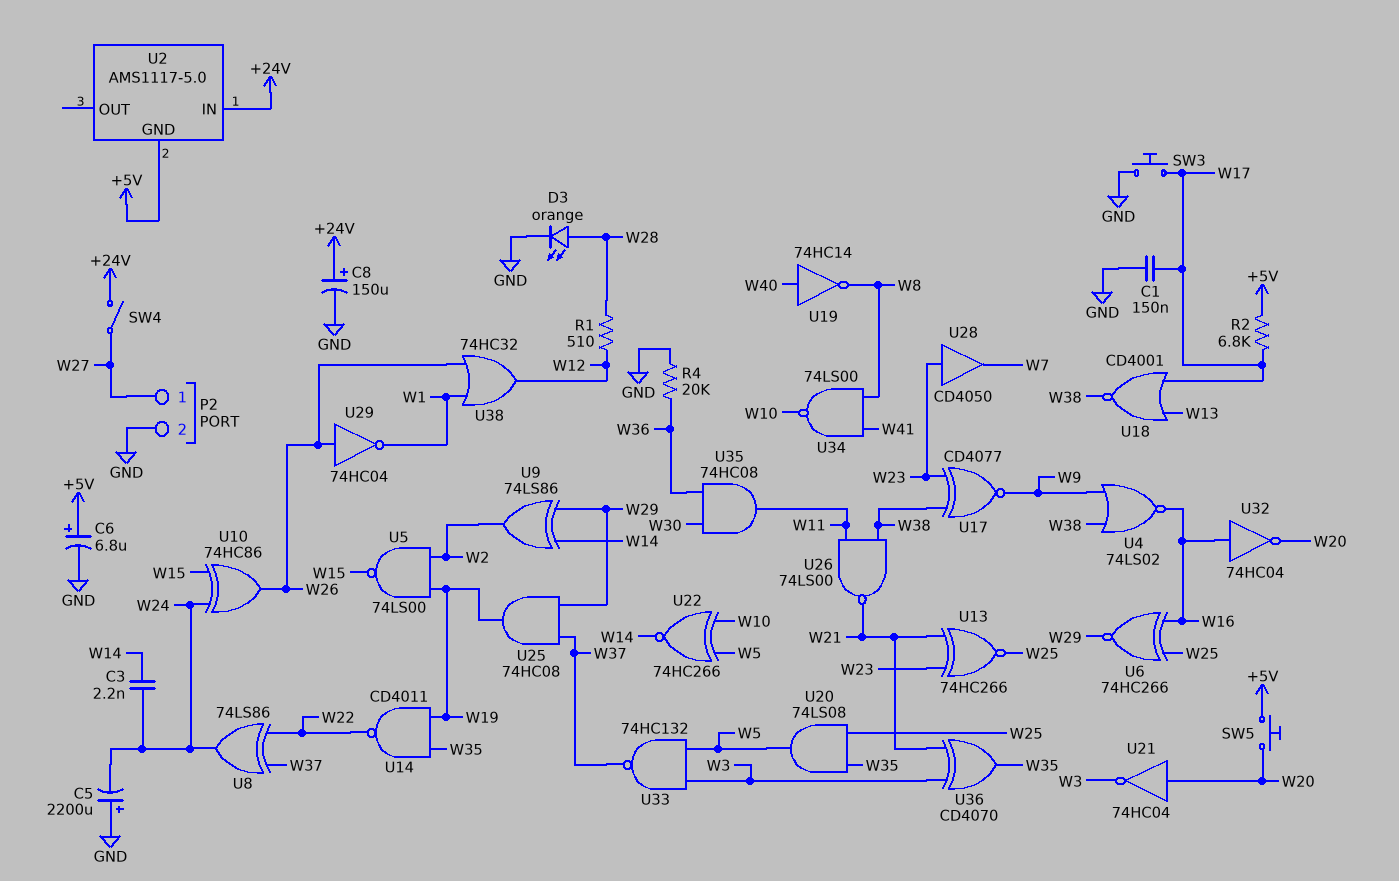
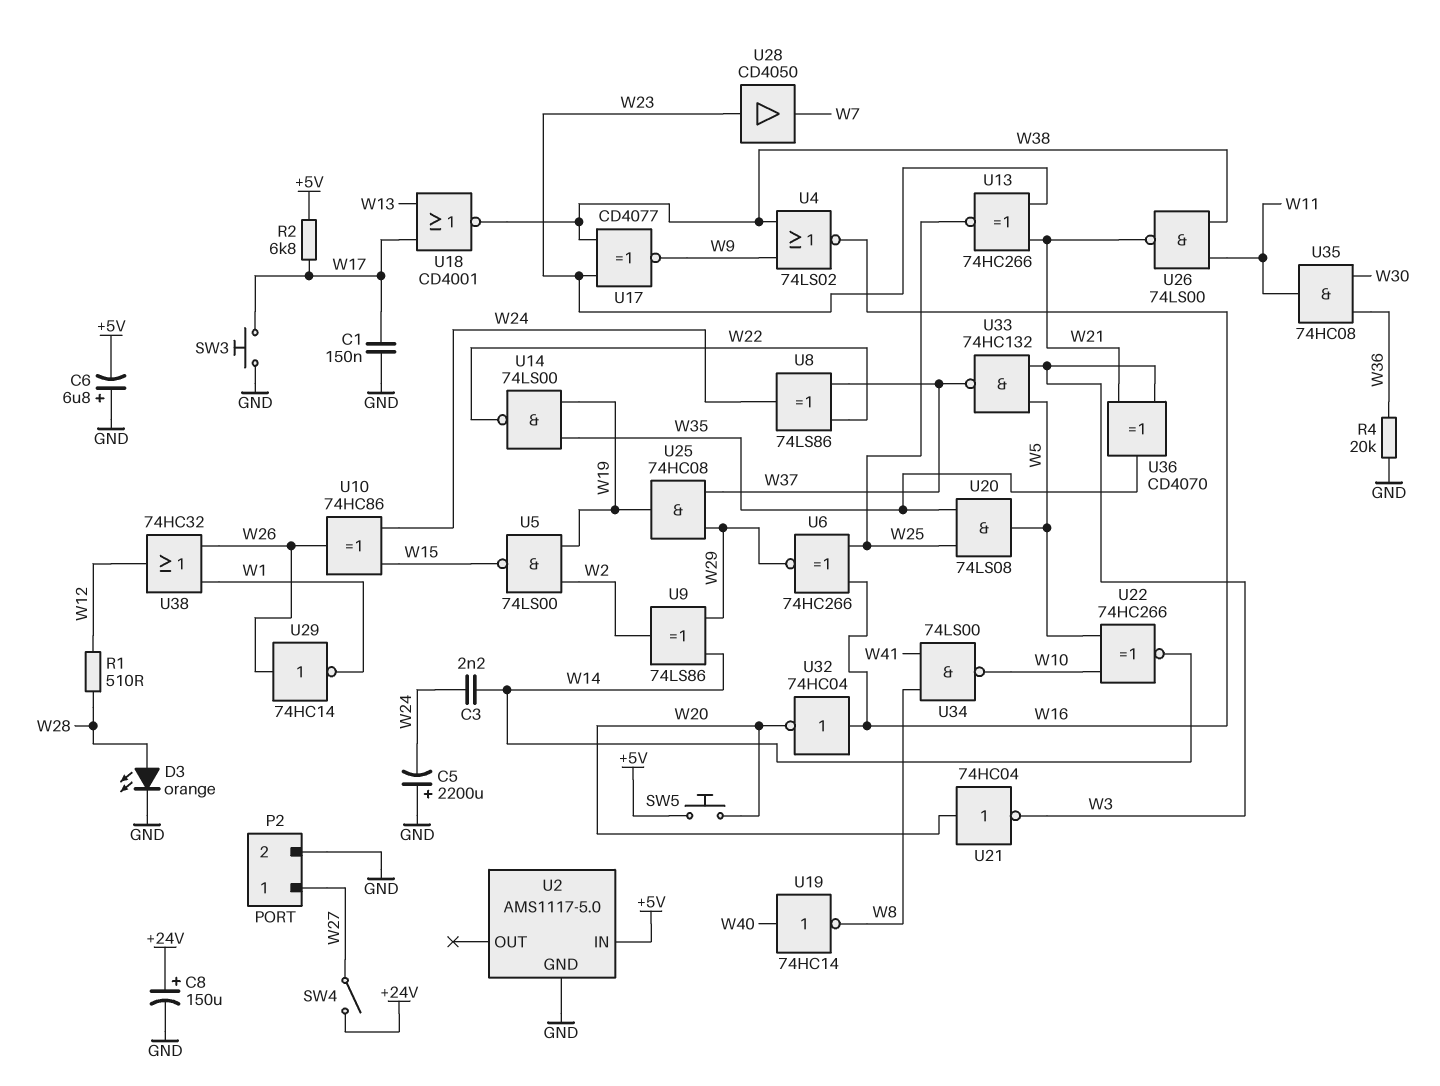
C6: 6.8uF (plus +5V, minus GND) -> 6.8uF (plus GND, minus +5V)
U2 pin GND: +5V -> GND
U2 pin IN: +24V -> +5V
U14: NAND CD4011 (in W19, in W35, out W22) -> NAND 74LS00 (in W19, in W35, out W22)
U29: NOT 74HC04 (in W26, out W1) -> NOT 74HC14 (in W26, out W1)

